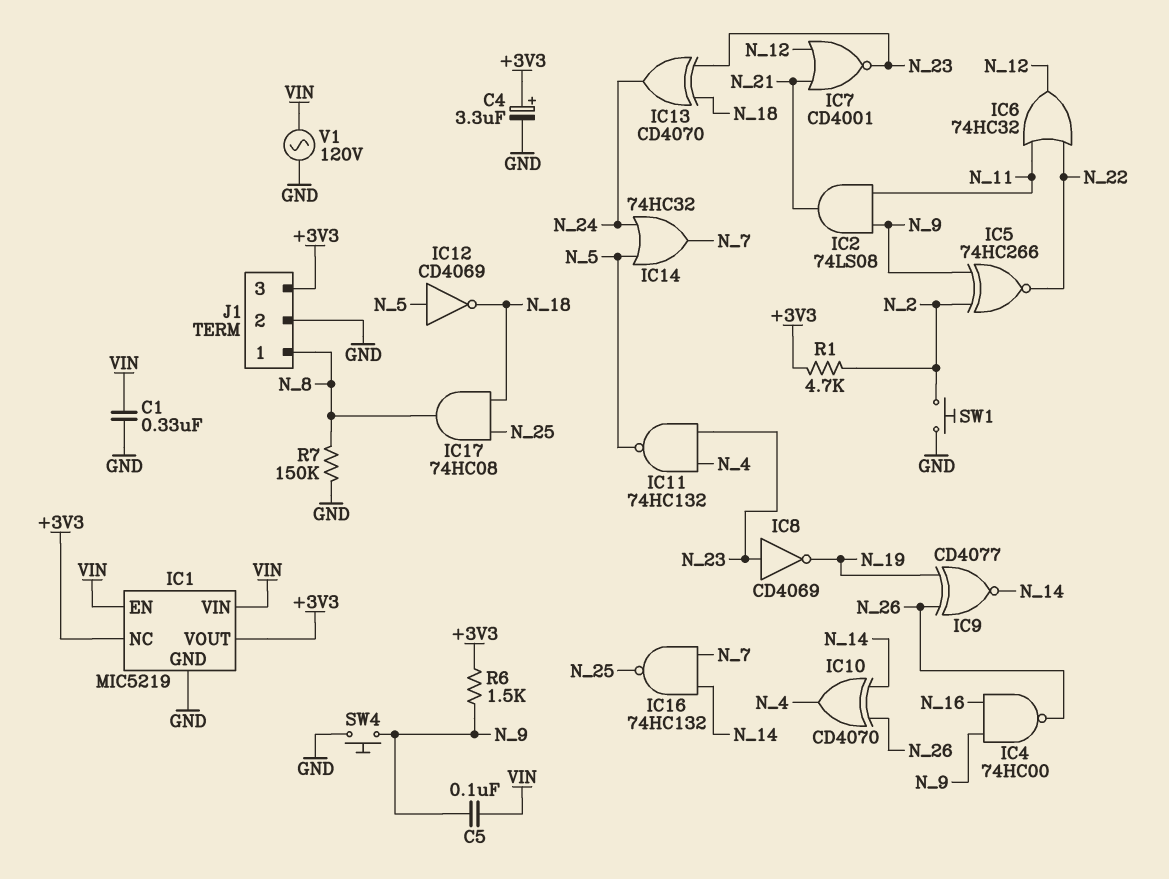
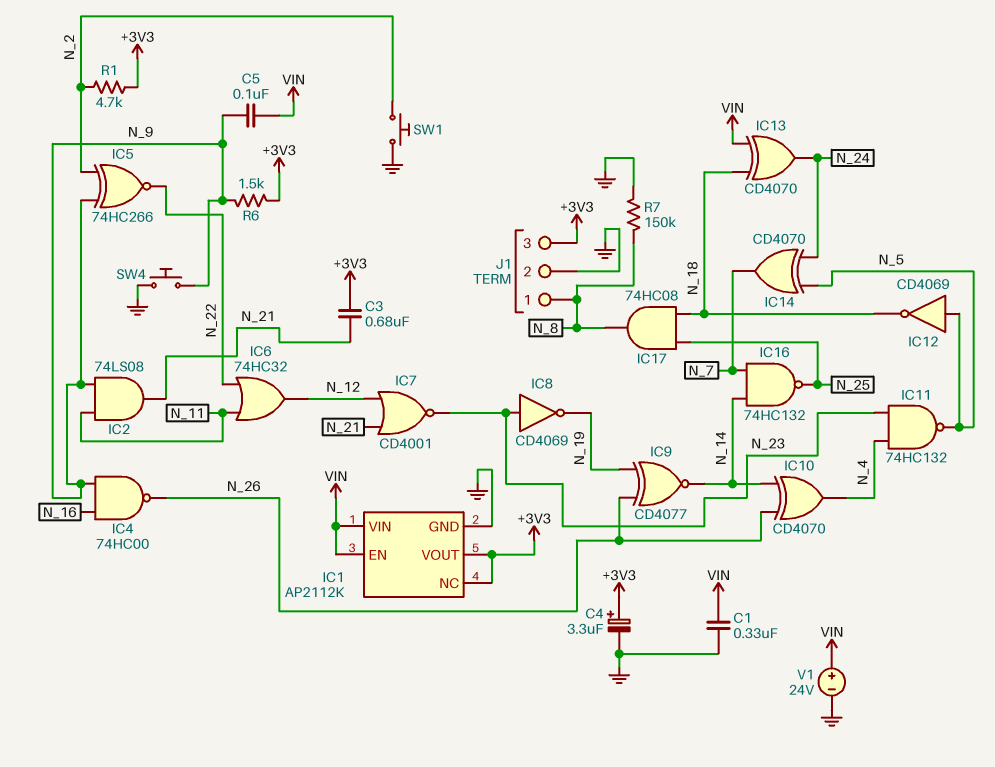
C3: none -> 680nF (+3V3, N_21)
IC1: MIC5219 -> AP2112K
IC13: XOR CD4070 (in N_18, in N_23, out N_24) -> XOR CD4070 (in N_18, in VIN, out N_24)
IC14: OR 74HC32 (in N_5, in N_24, out N_7) -> XOR CD4070 (in N_5, in N_24, out N_7)
V1: AC 120V (GND, VIN) -> 24V (plus VIN, minus GND)

